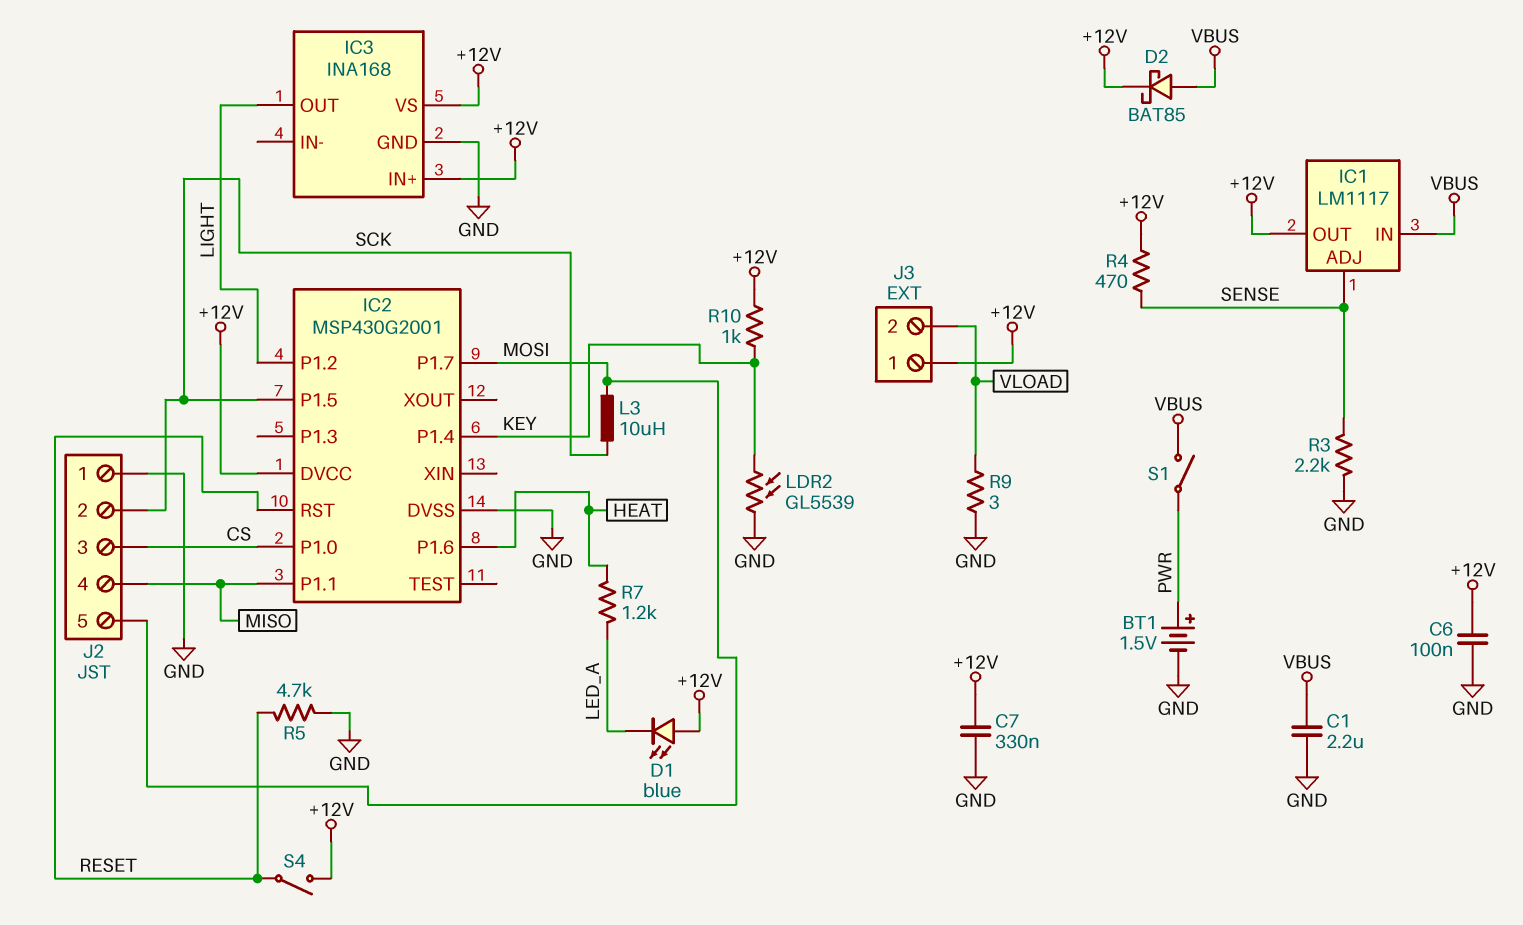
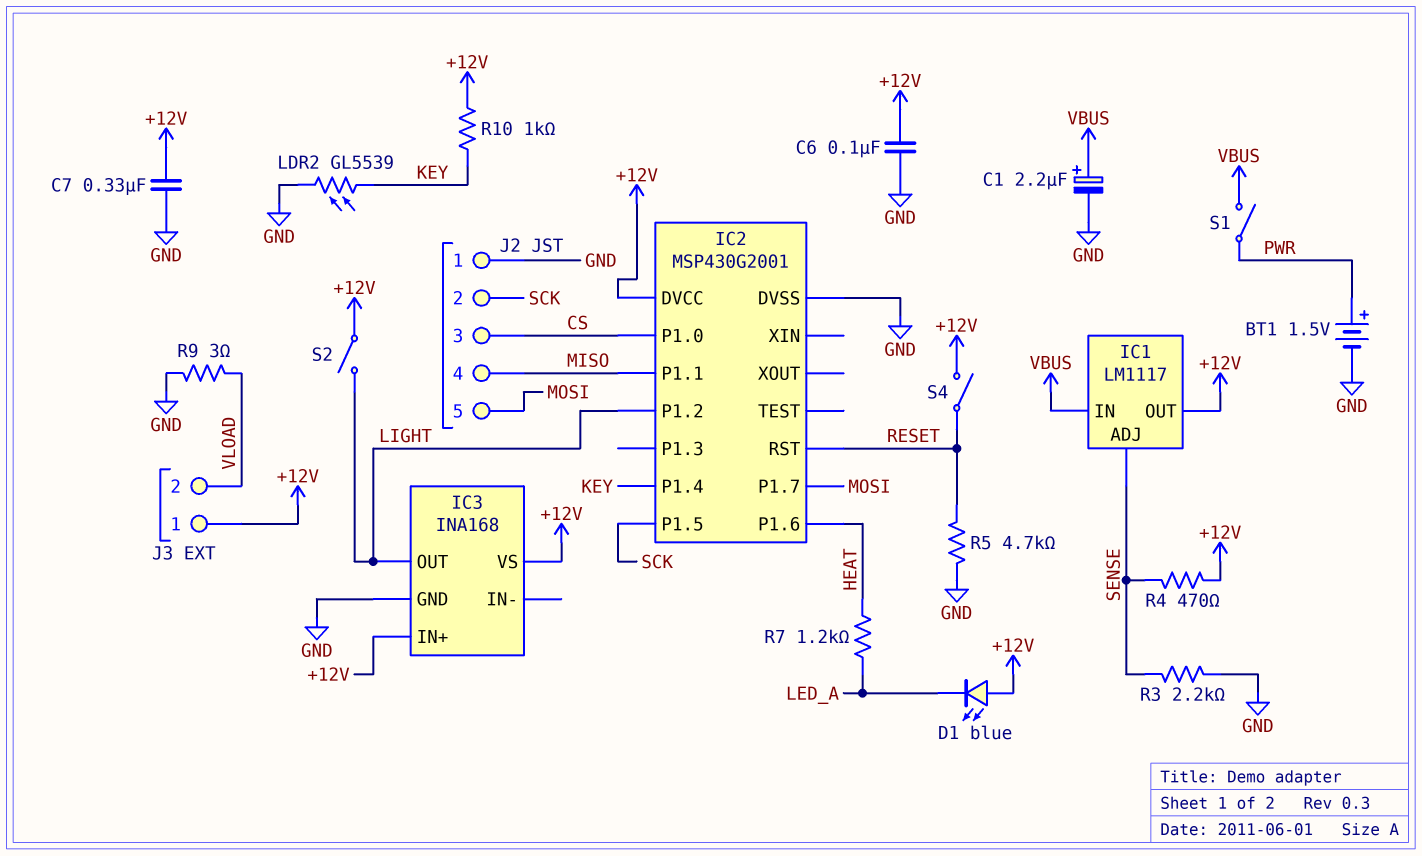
C1: 2.2uF (GND, VBUS) -> 2.2uF (plus VBUS, minus GND)
D2: schottky BAT85 (A VBUS, K +12V) -> none
L3: 10uH (MOSI, SCK) -> none
S2: none -> switch (+12V, LIGHT)

